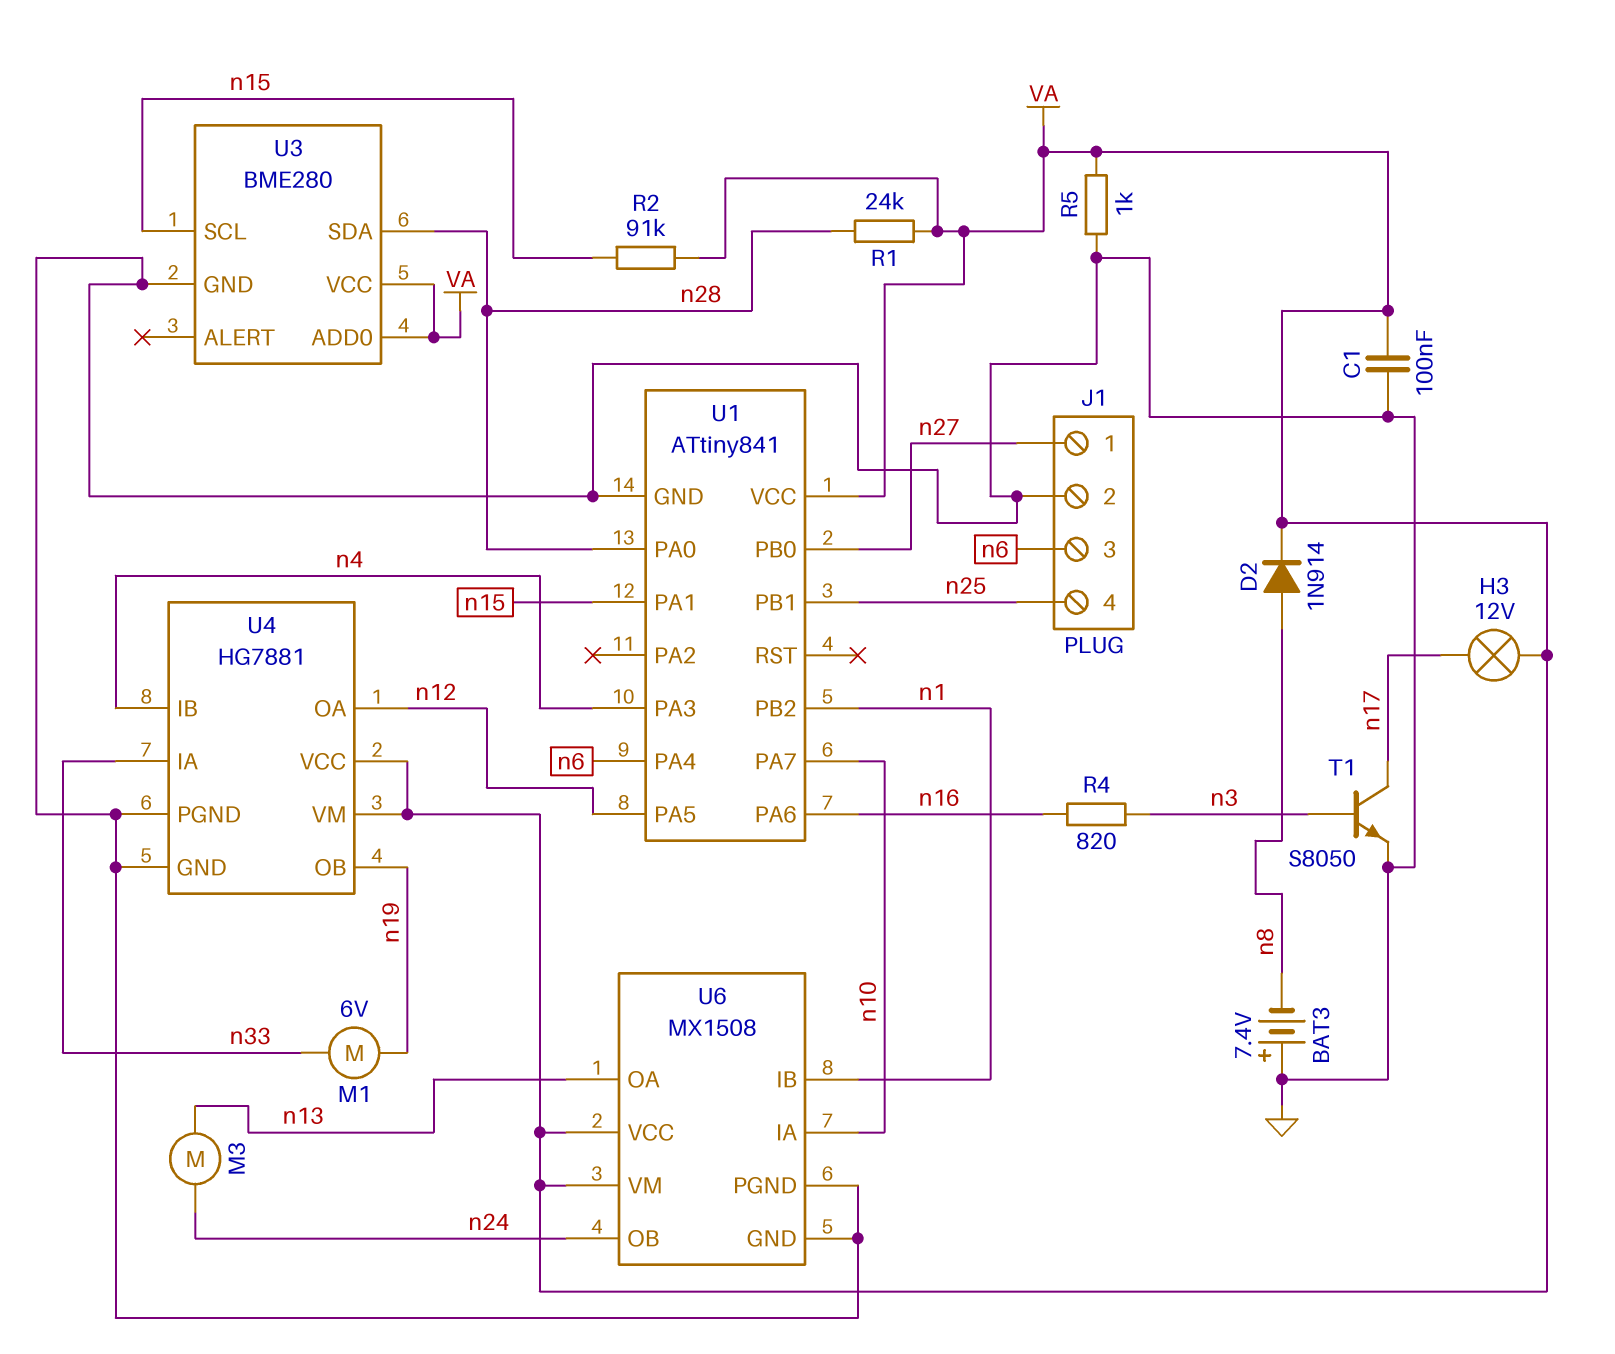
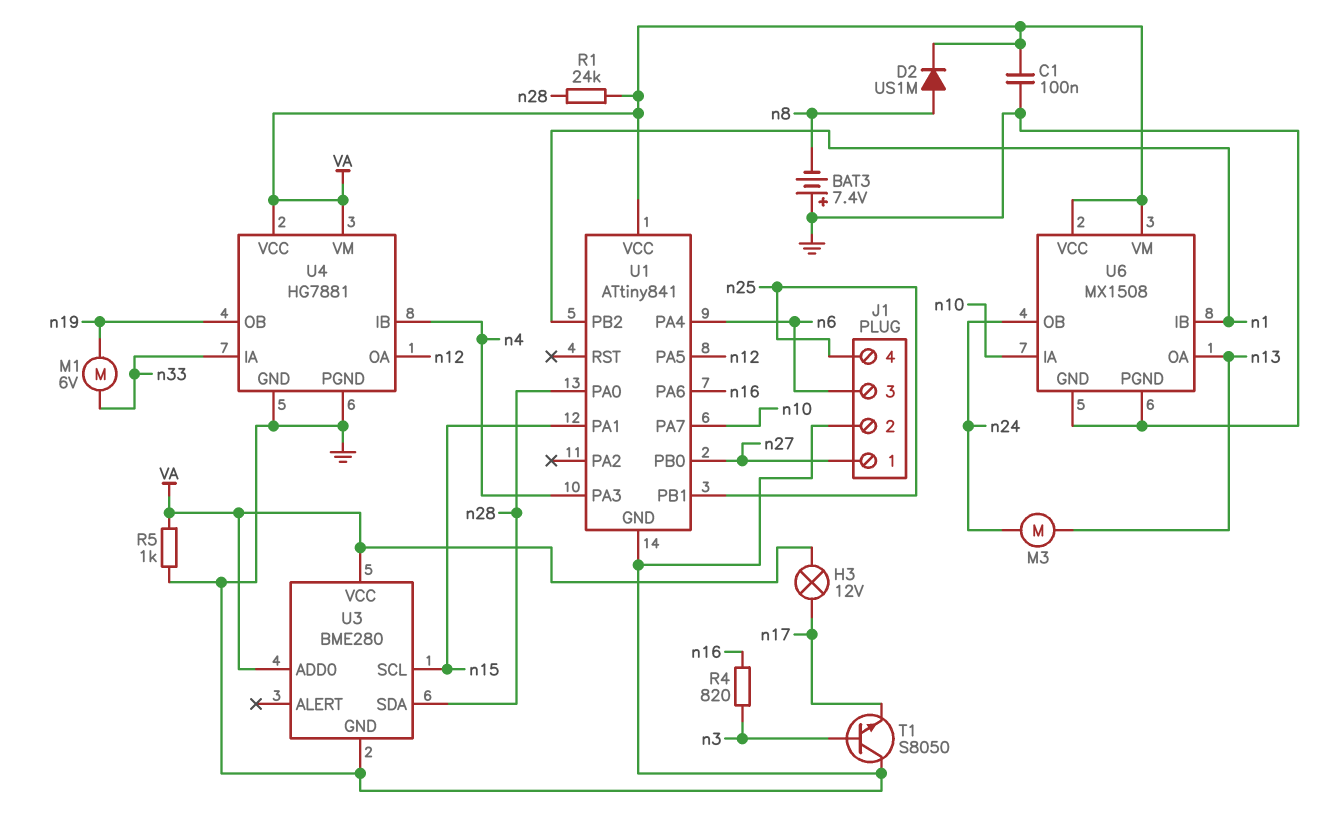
D2: diode 1N914 (A n8, K VA) -> diode US1M (A n8, K VA)
R2: 91k (VA, n15) -> none
T1: NPN S8050 (B n3, C n17, E GND) -> NPN S8050 (B n3, C GND, E n17)

